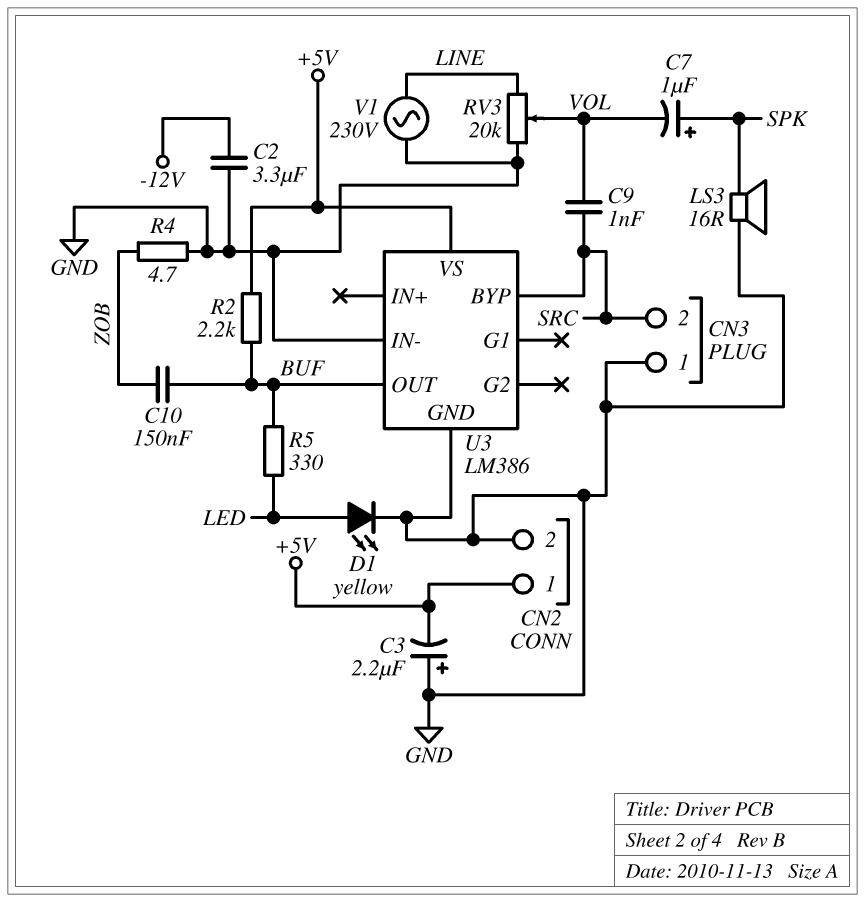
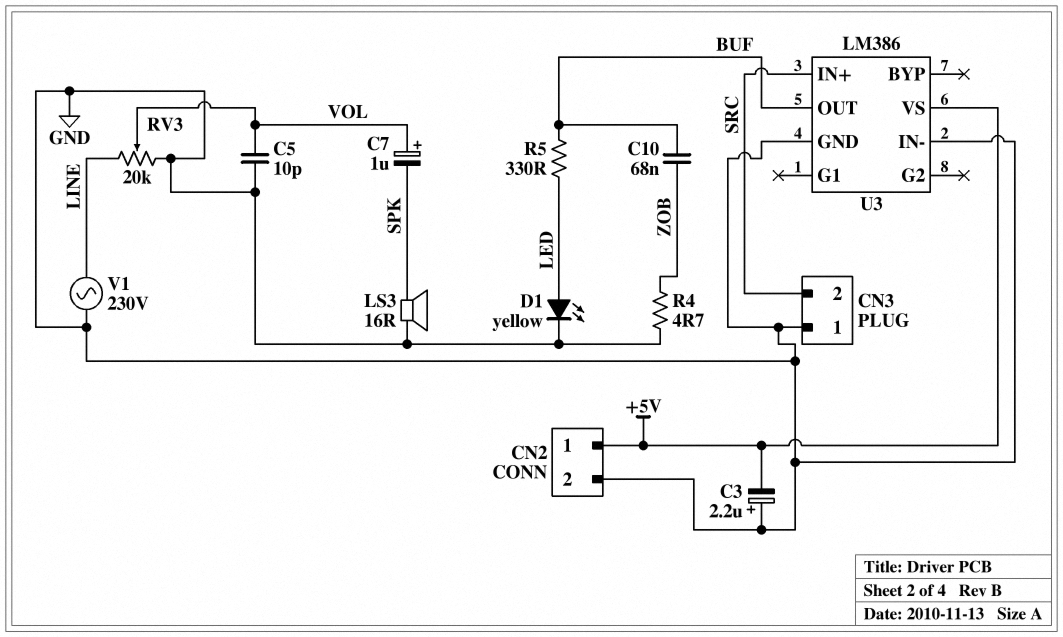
C2: 3.3uF (-12V, GND) -> none
C5: none -> 10pF (GND, VOL)
C7: 1uF (plus SPK, minus VOL) -> 1uF (plus VOL, minus SPK)
C9: 1nF (SRC, VOL) -> none
C10: 150nF (BUF, ZOB) -> 68nF (BUF, ZOB)
R2: 2.2k (+5V, BUF) -> none
U3 pin BYP: SRC -> none
U3 pin IN+: none -> SRC

